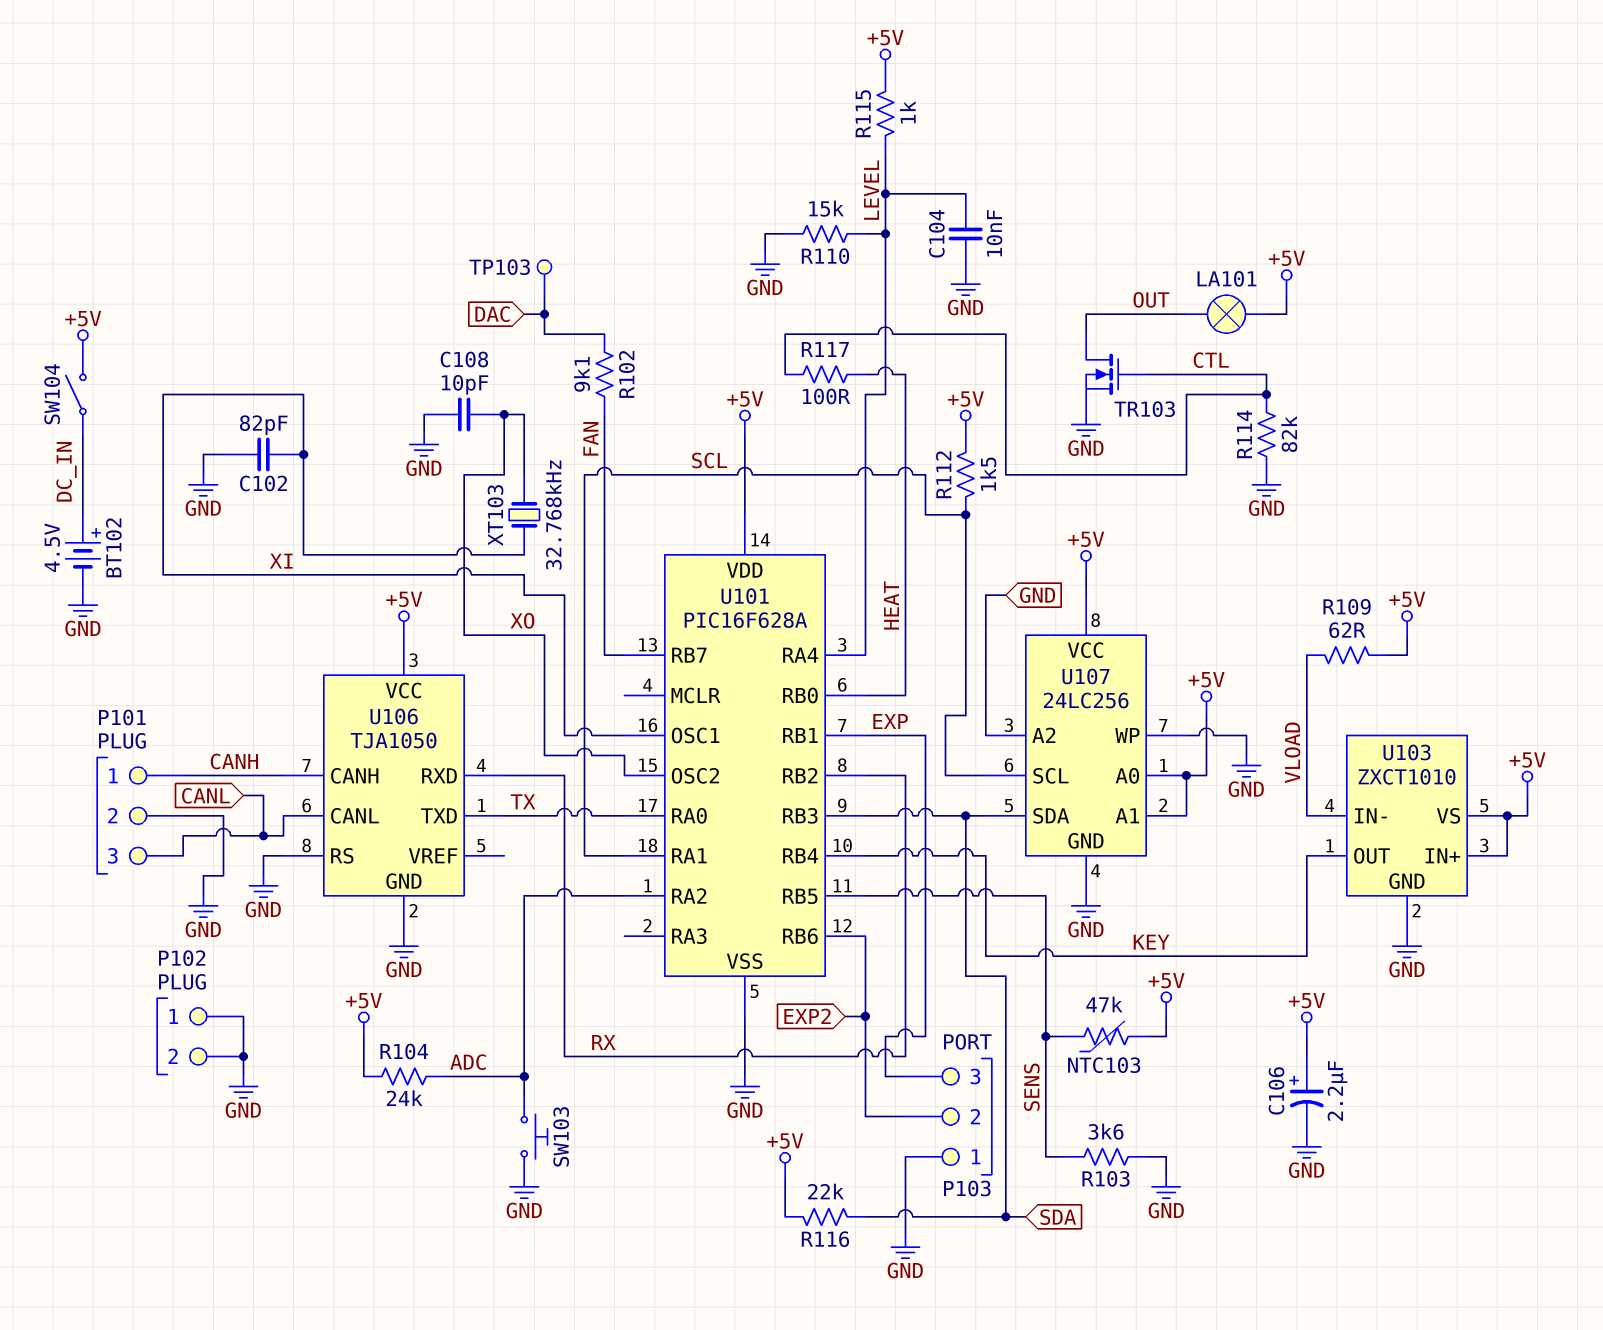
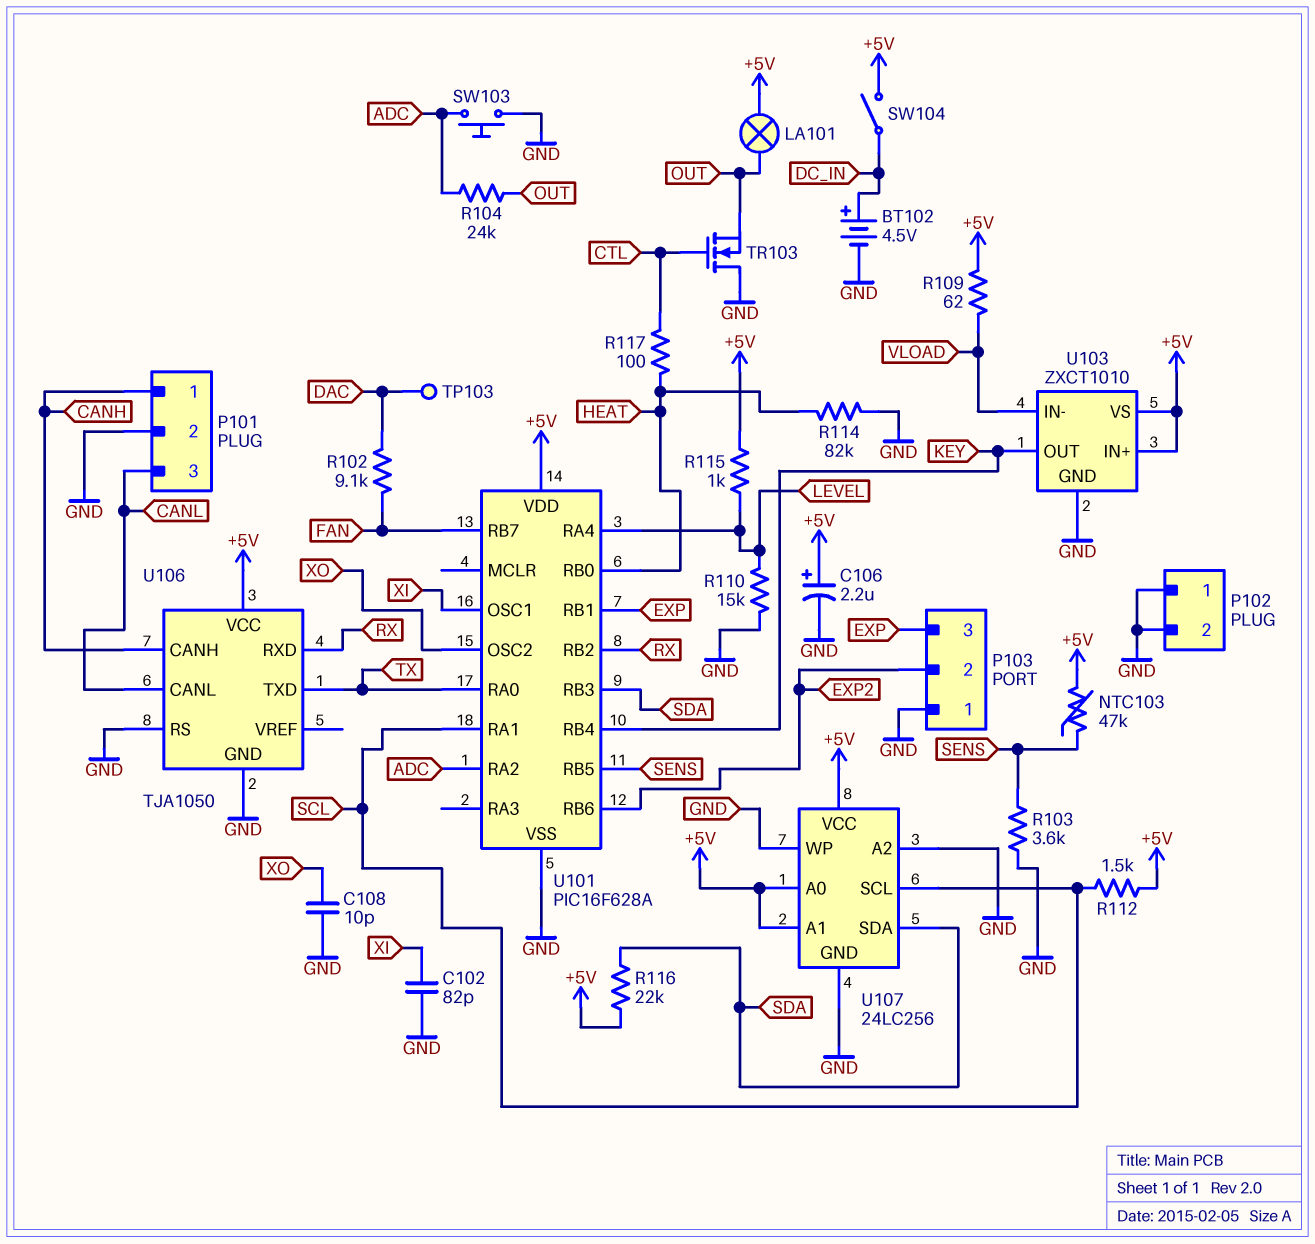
C104: 10nF (GND, LEVEL) -> none
R104: 24k (+5V, ADC) -> 24k (ADC, OUT)
R114: 82k (CTL, GND) -> 82k (GND, HEAT)
TR103: NMOS (G CTL, D OUT, S GND) -> NMOS (G CTL, D GND, S OUT)
XT103: 32.768kHz (XI, XO) -> none

